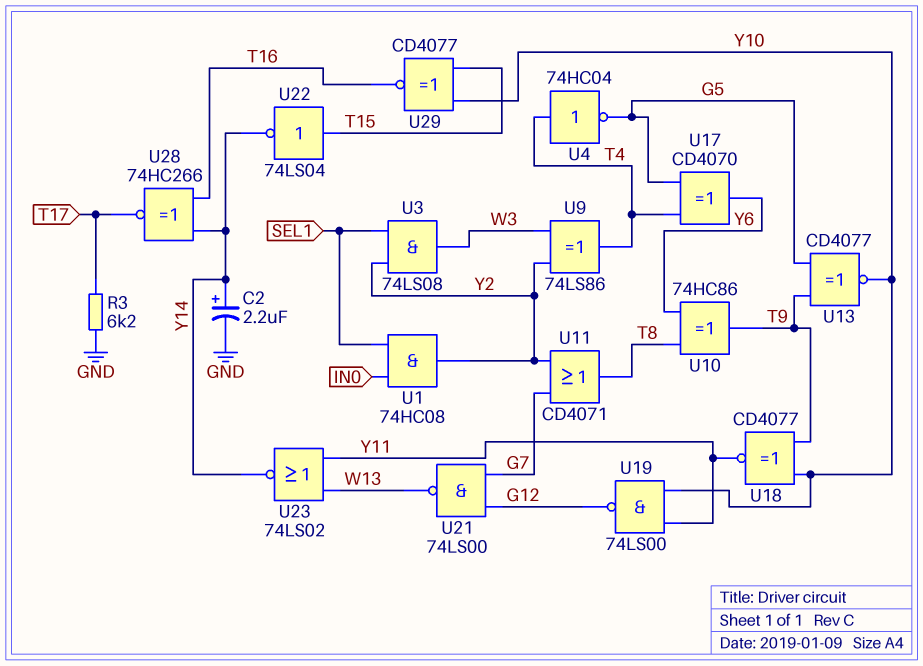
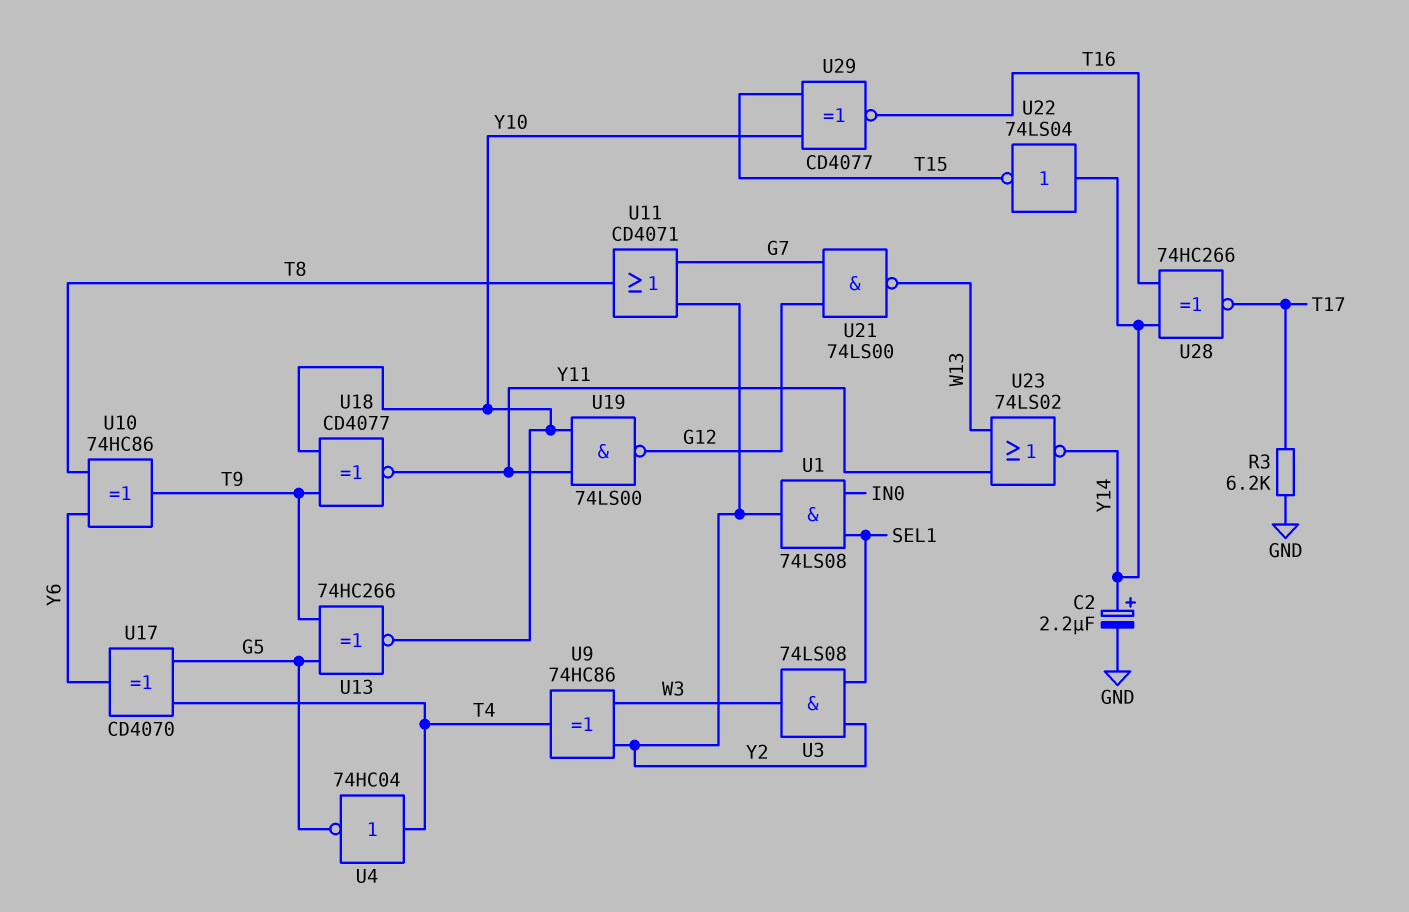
U1: AND 74HC08 (in IN0, in SEL1, out Y2) -> AND 74LS08 (in IN0, in SEL1, out Y2)
U9: XOR 74LS86 (in W3, in Y2, out T4) -> XOR 74HC86 (in W3, in Y2, out T4)
U13: XNOR CD4077 (in G5, in T9, out Y10) -> XNOR 74HC266 (in G5, in T9, out Y10)
U22: NOT 74LS04 (in T15, out Y14) -> NOT 74LS04 (in Y14, out T15)

